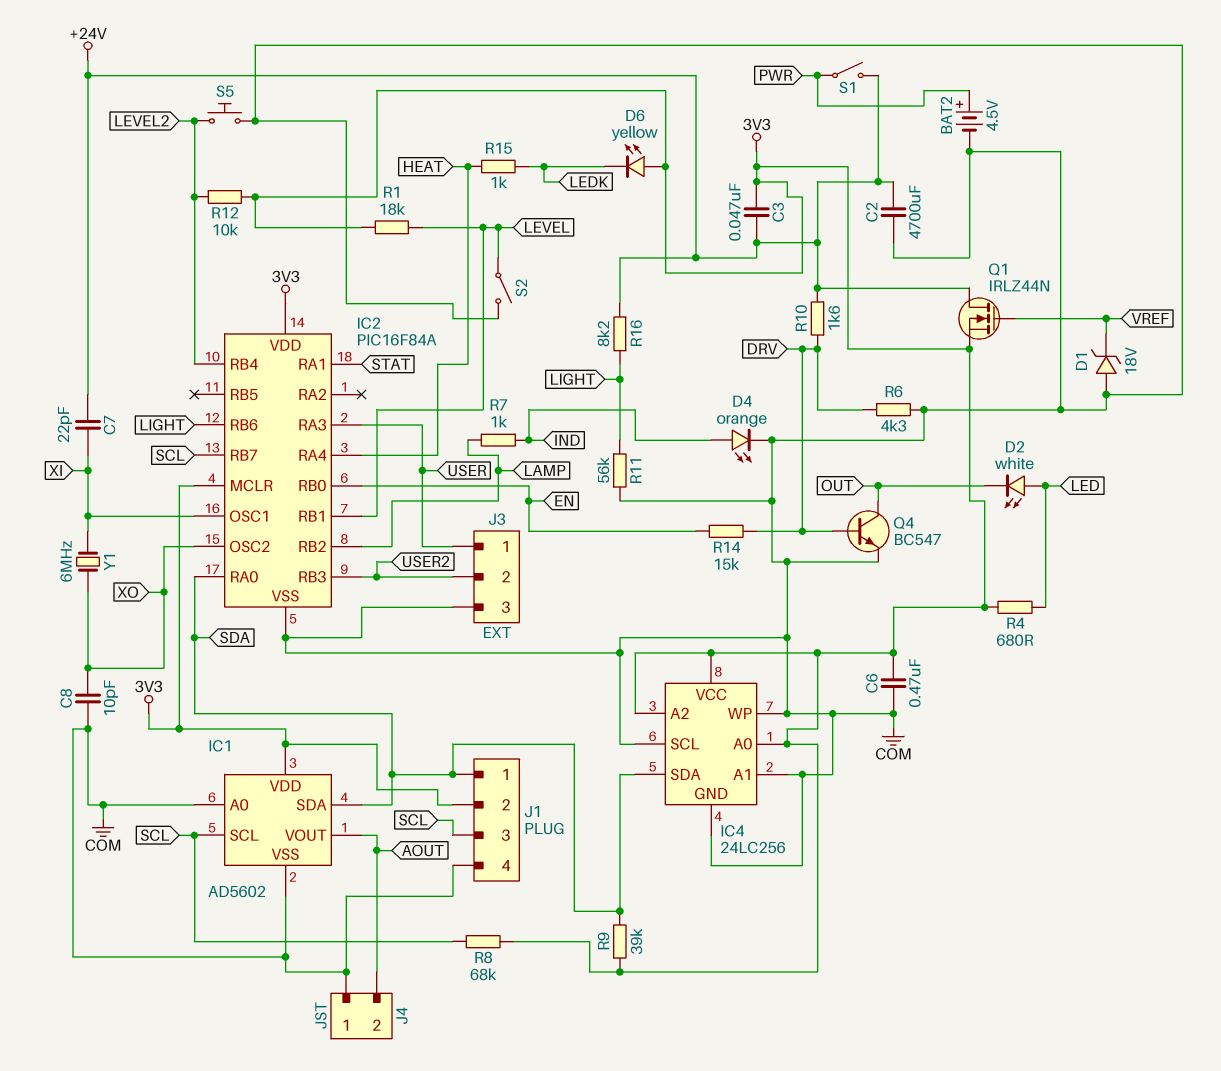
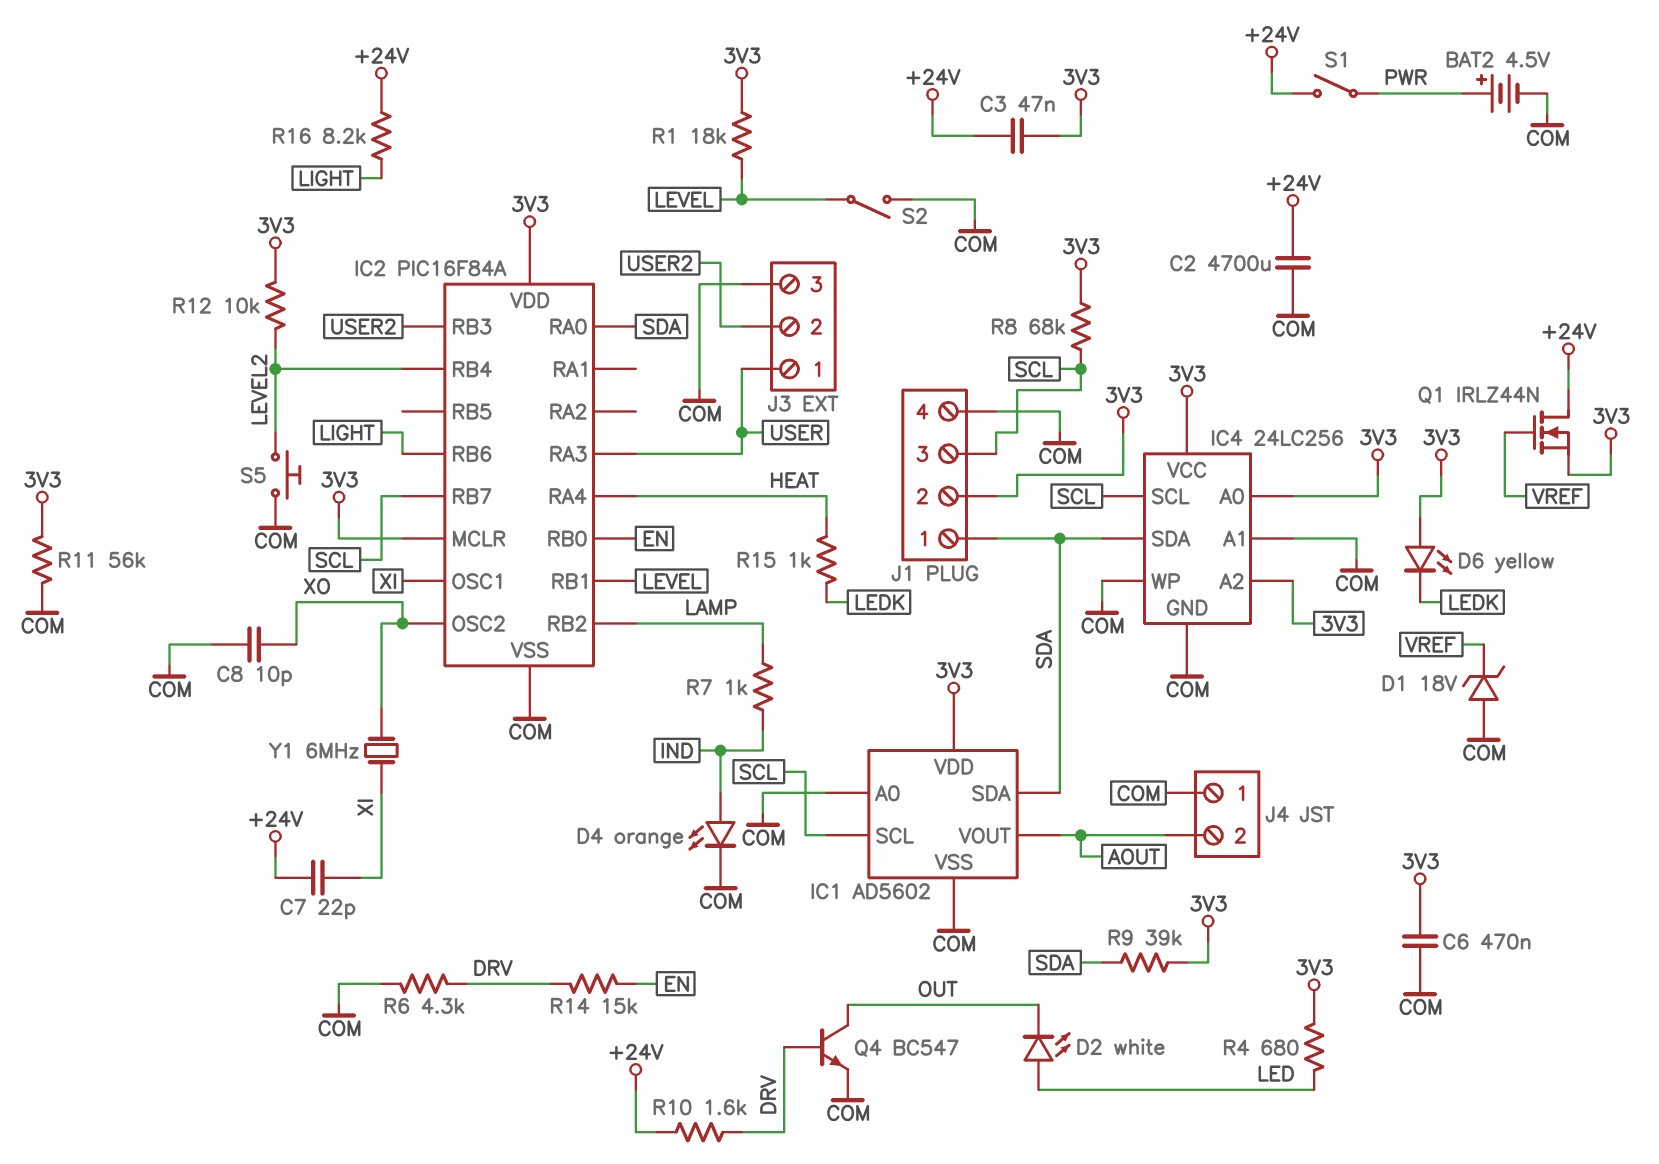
IC2 pin RA1: STAT -> none
IC4 pin SCL: COM -> SCL
R11: 56k (COM, LIGHT) -> 56k (3V3, COM)

